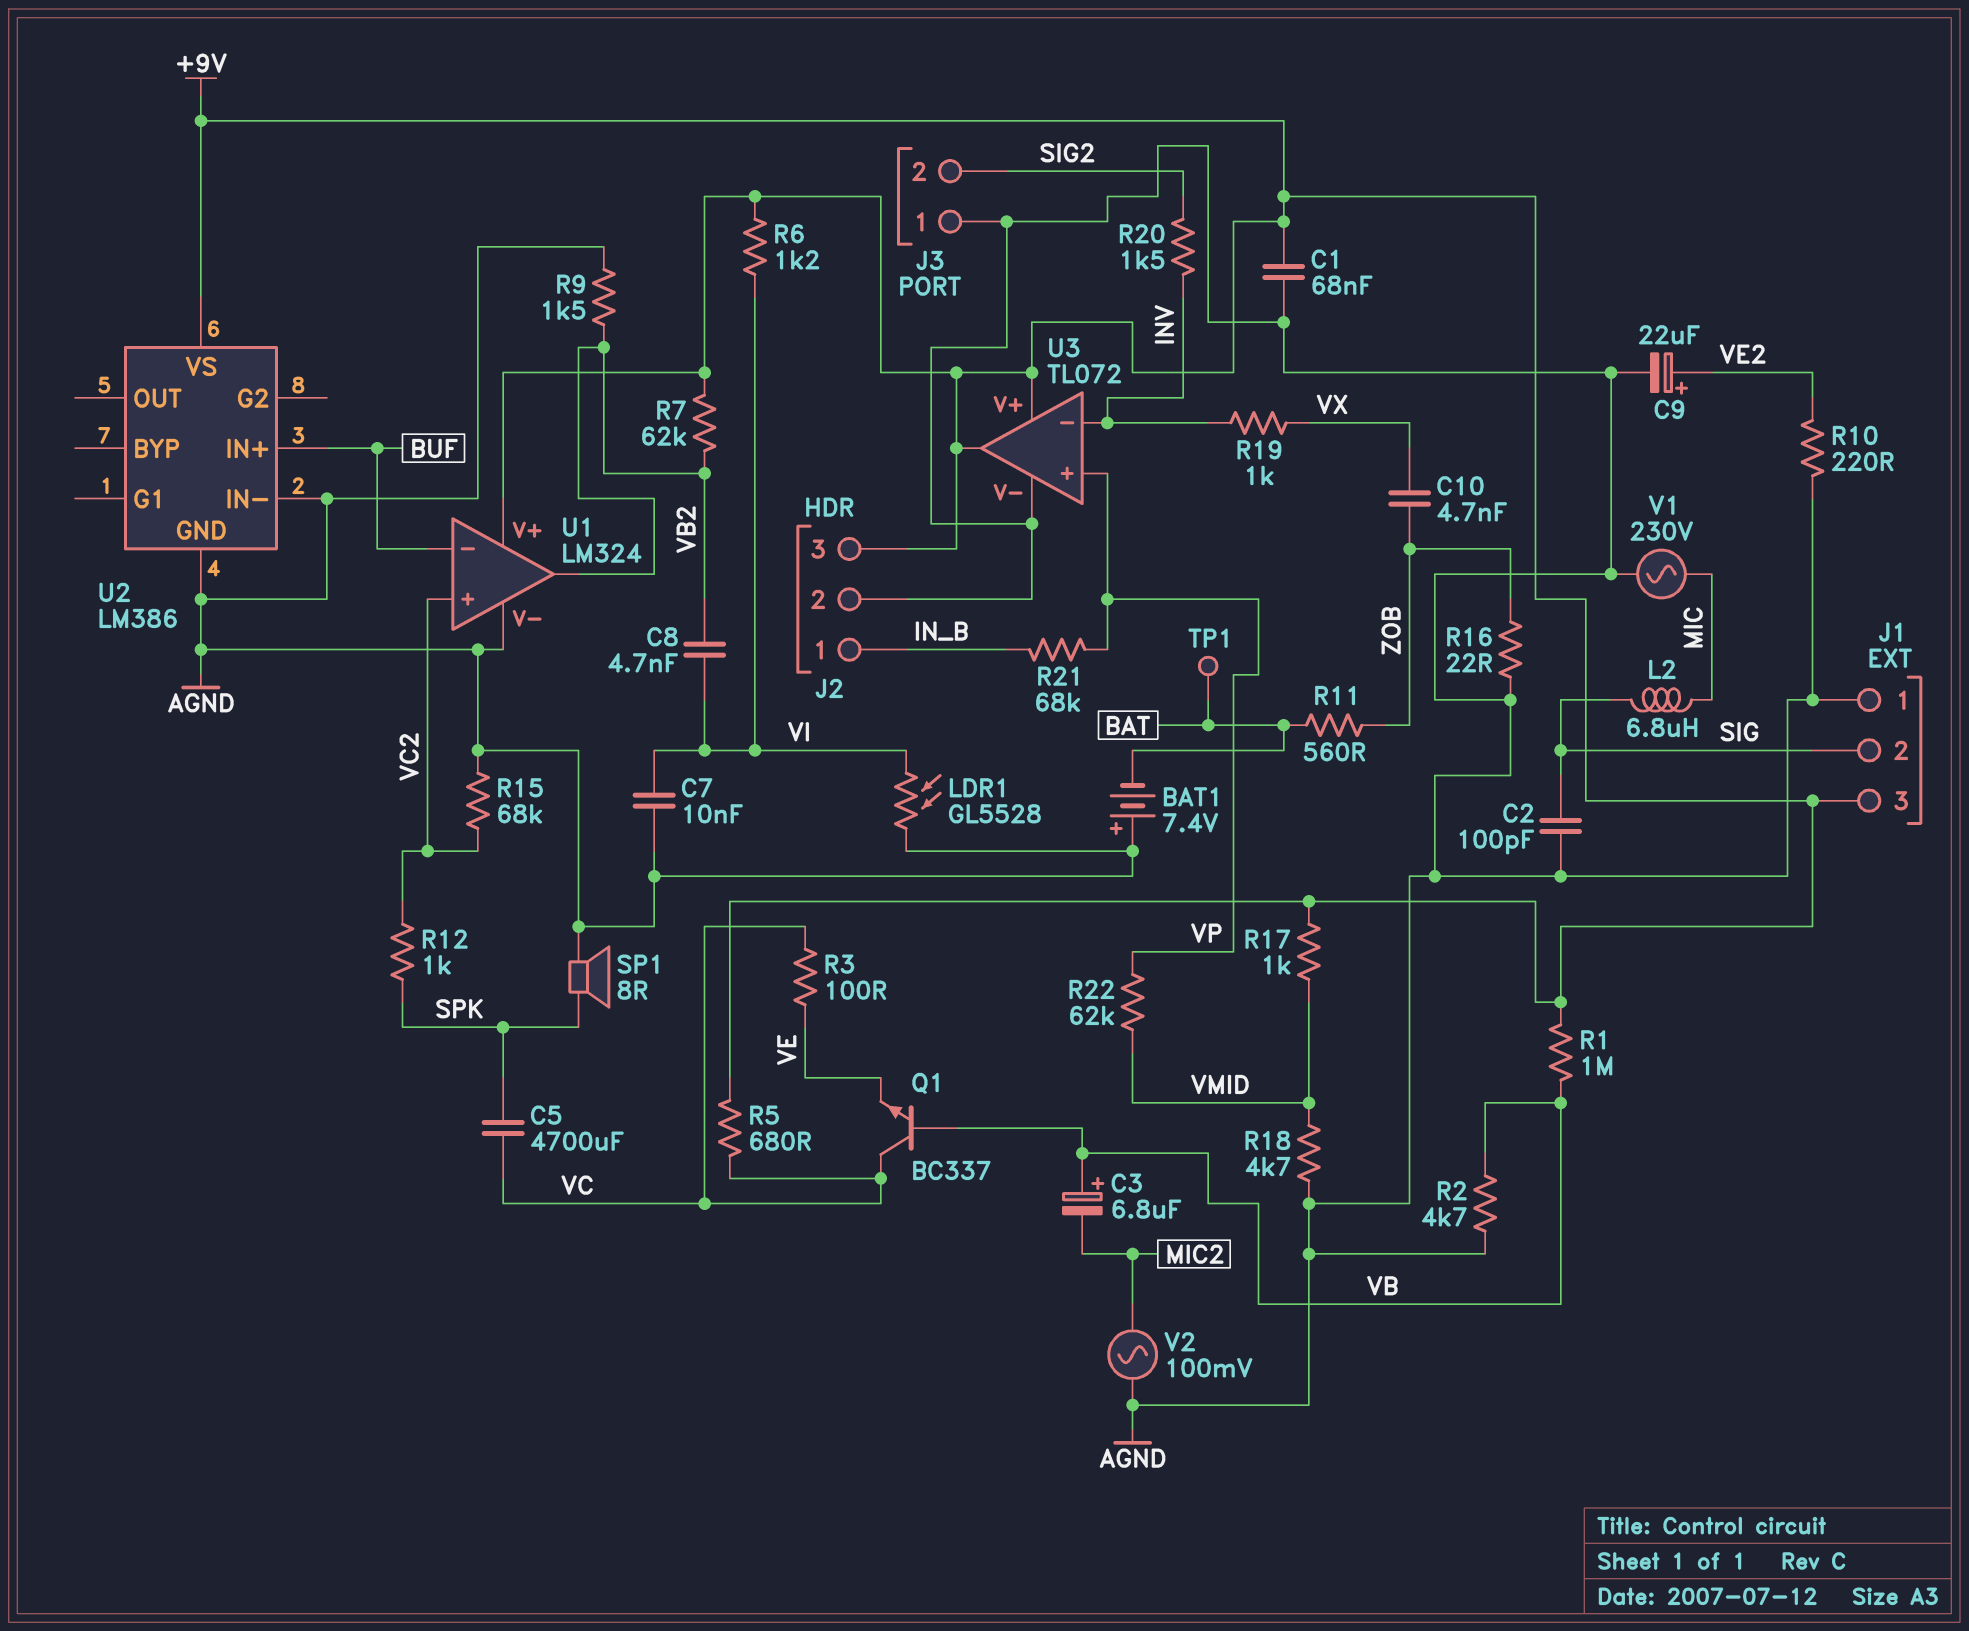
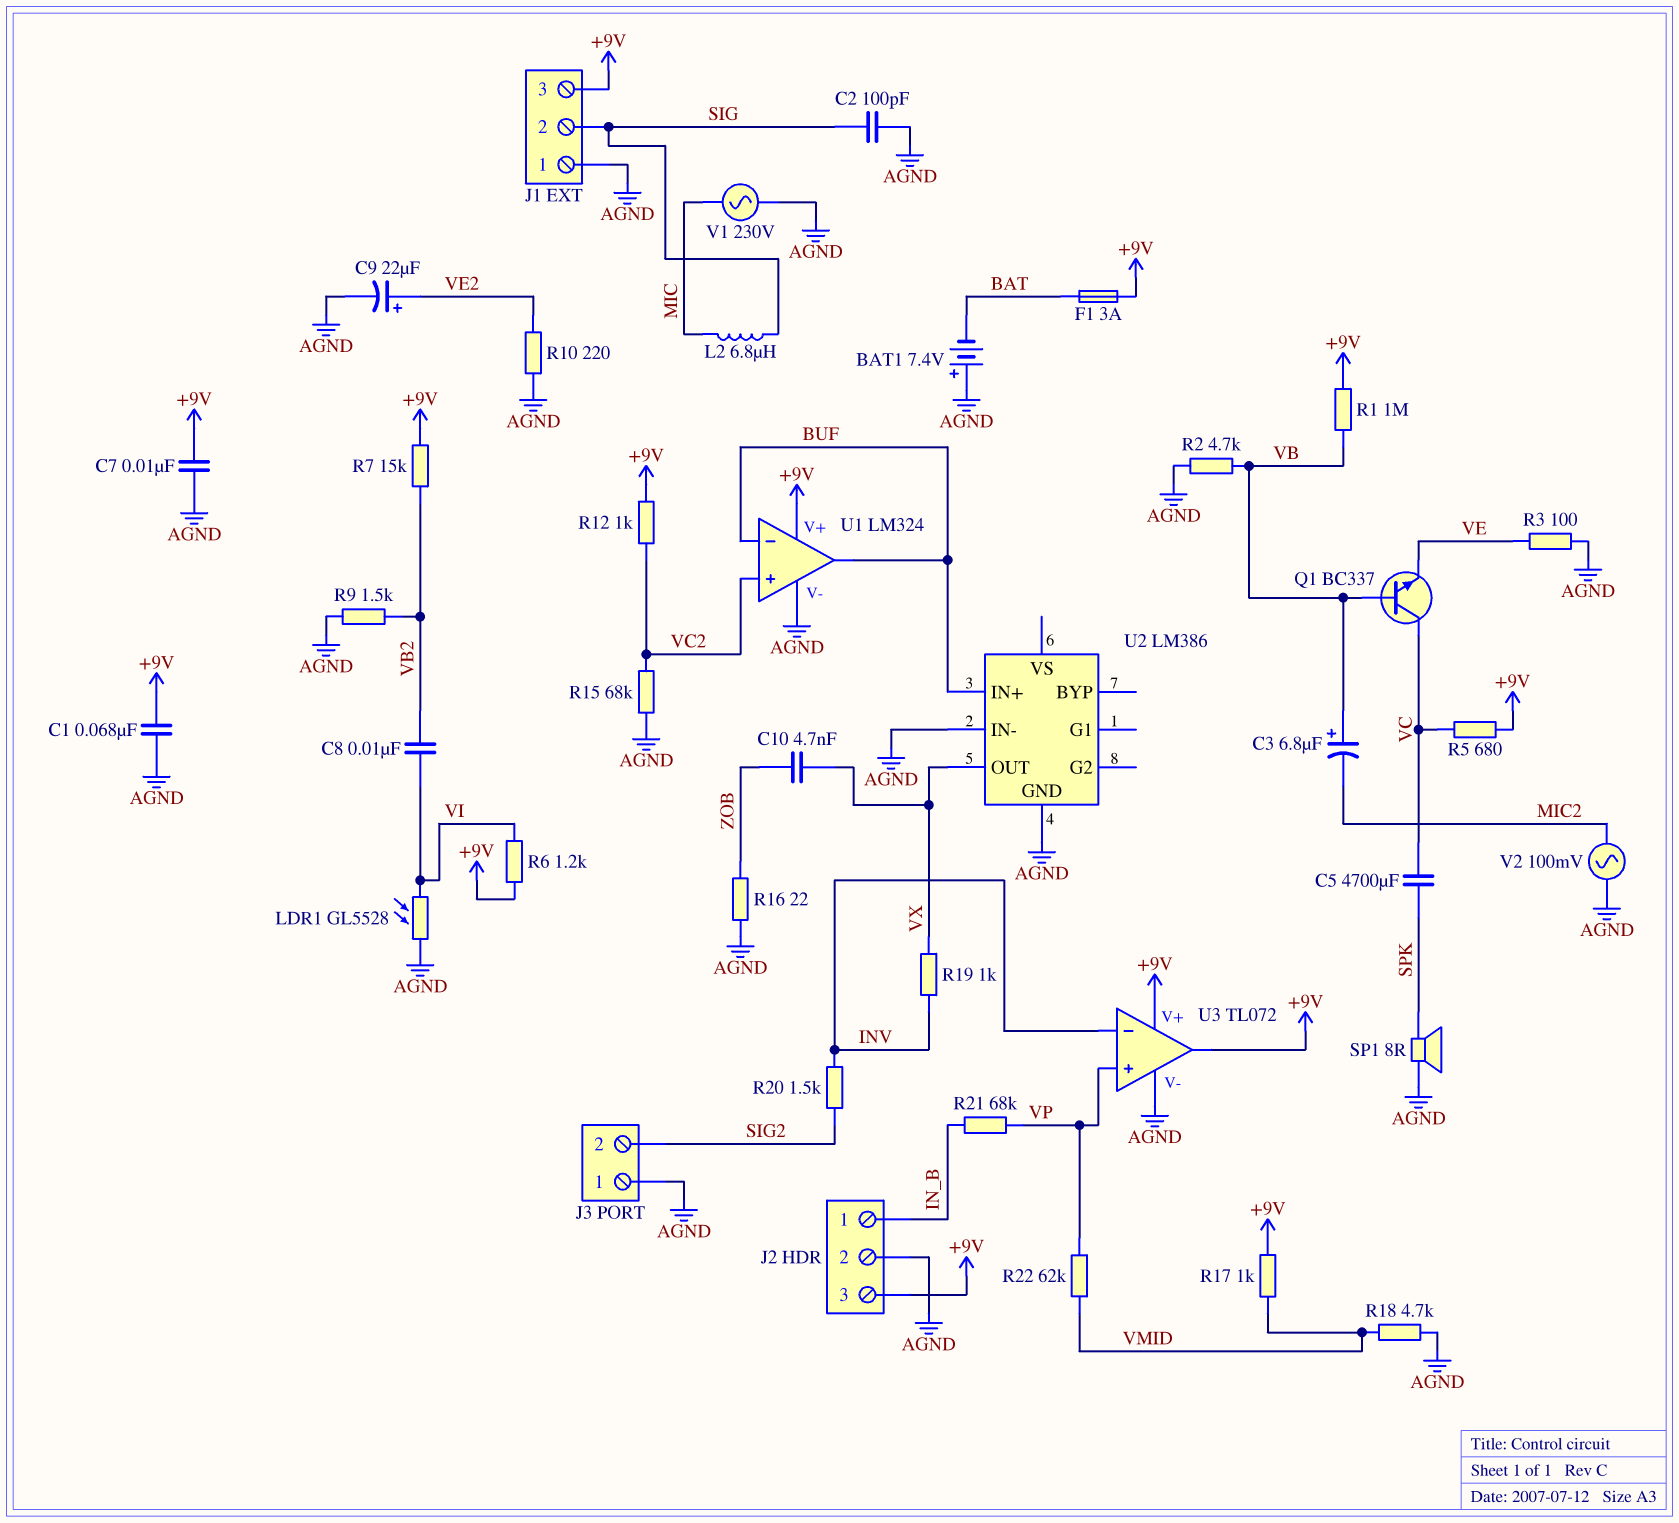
C7: 10nF (AGND, VI) -> 10nF (+9V, AGND)
C8: 4.7nF (VB2, VI) -> 10nF (VB2, VI)
F1: none -> 3A (+9V, BAT)
R3: 100 (VC, VE) -> 100 (AGND, VE)
R7: 62k (+9V, VB2) -> 15k (+9V, VB2)
R11: 560 (BAT, ZOB) -> none
R12: 1k (SPK, VC2) -> 1k (+9V, VC2)
TP1: test point (BAT) -> none
U1 pin out: VB2 -> BUF
U2 pin OUT: none -> VX
U2 pin VS: +9V -> none

